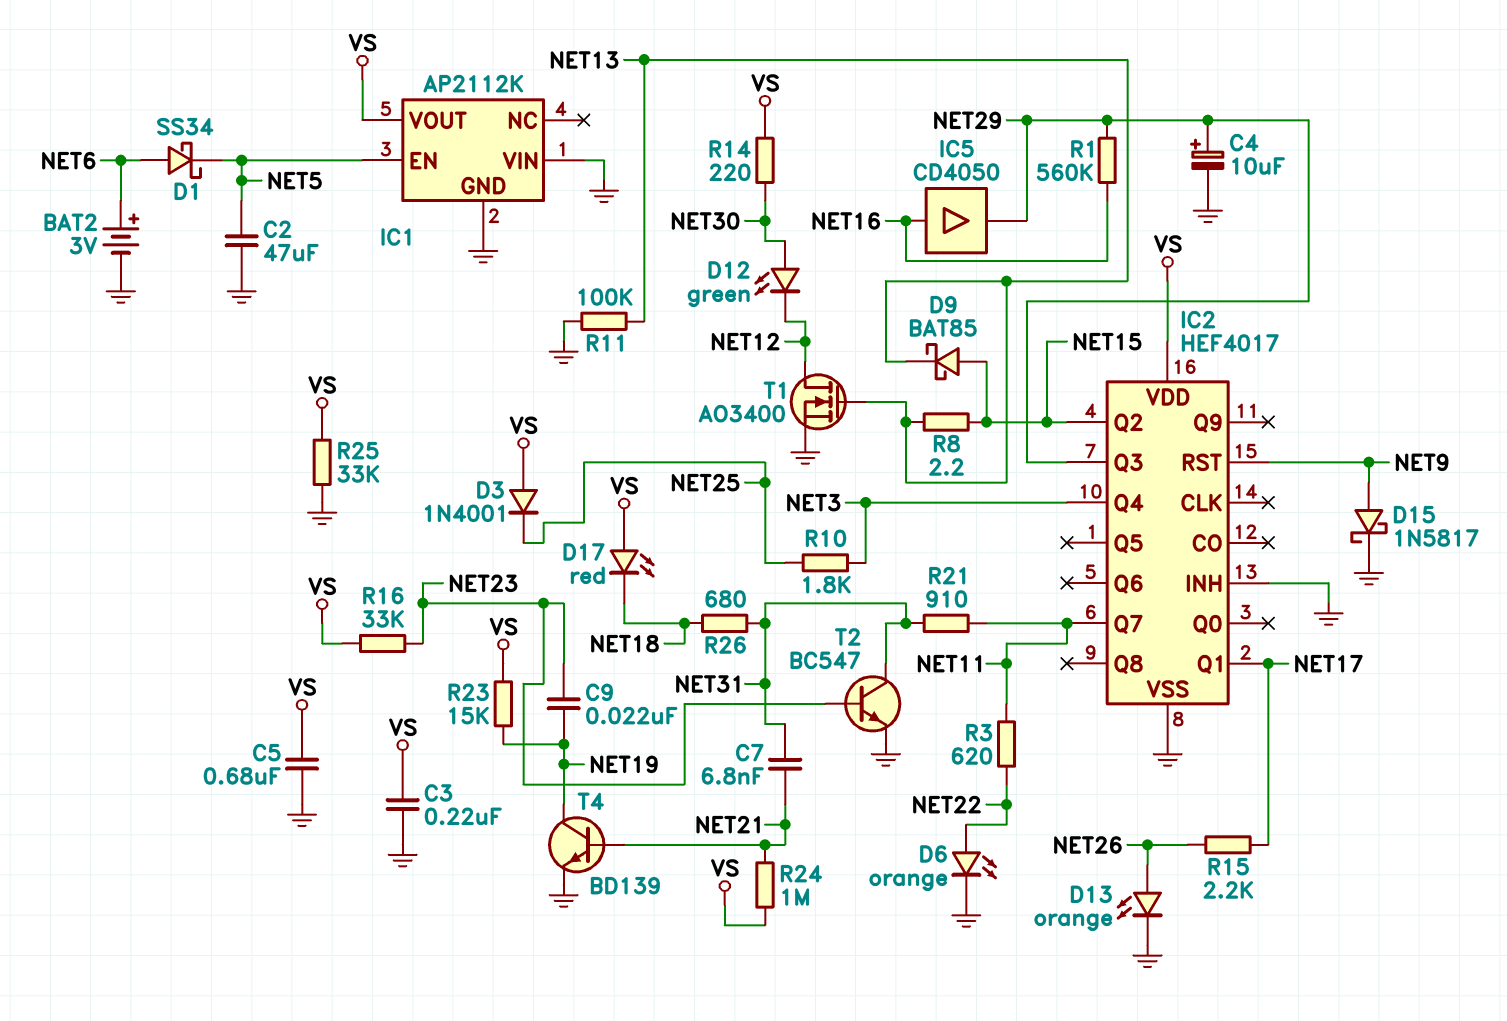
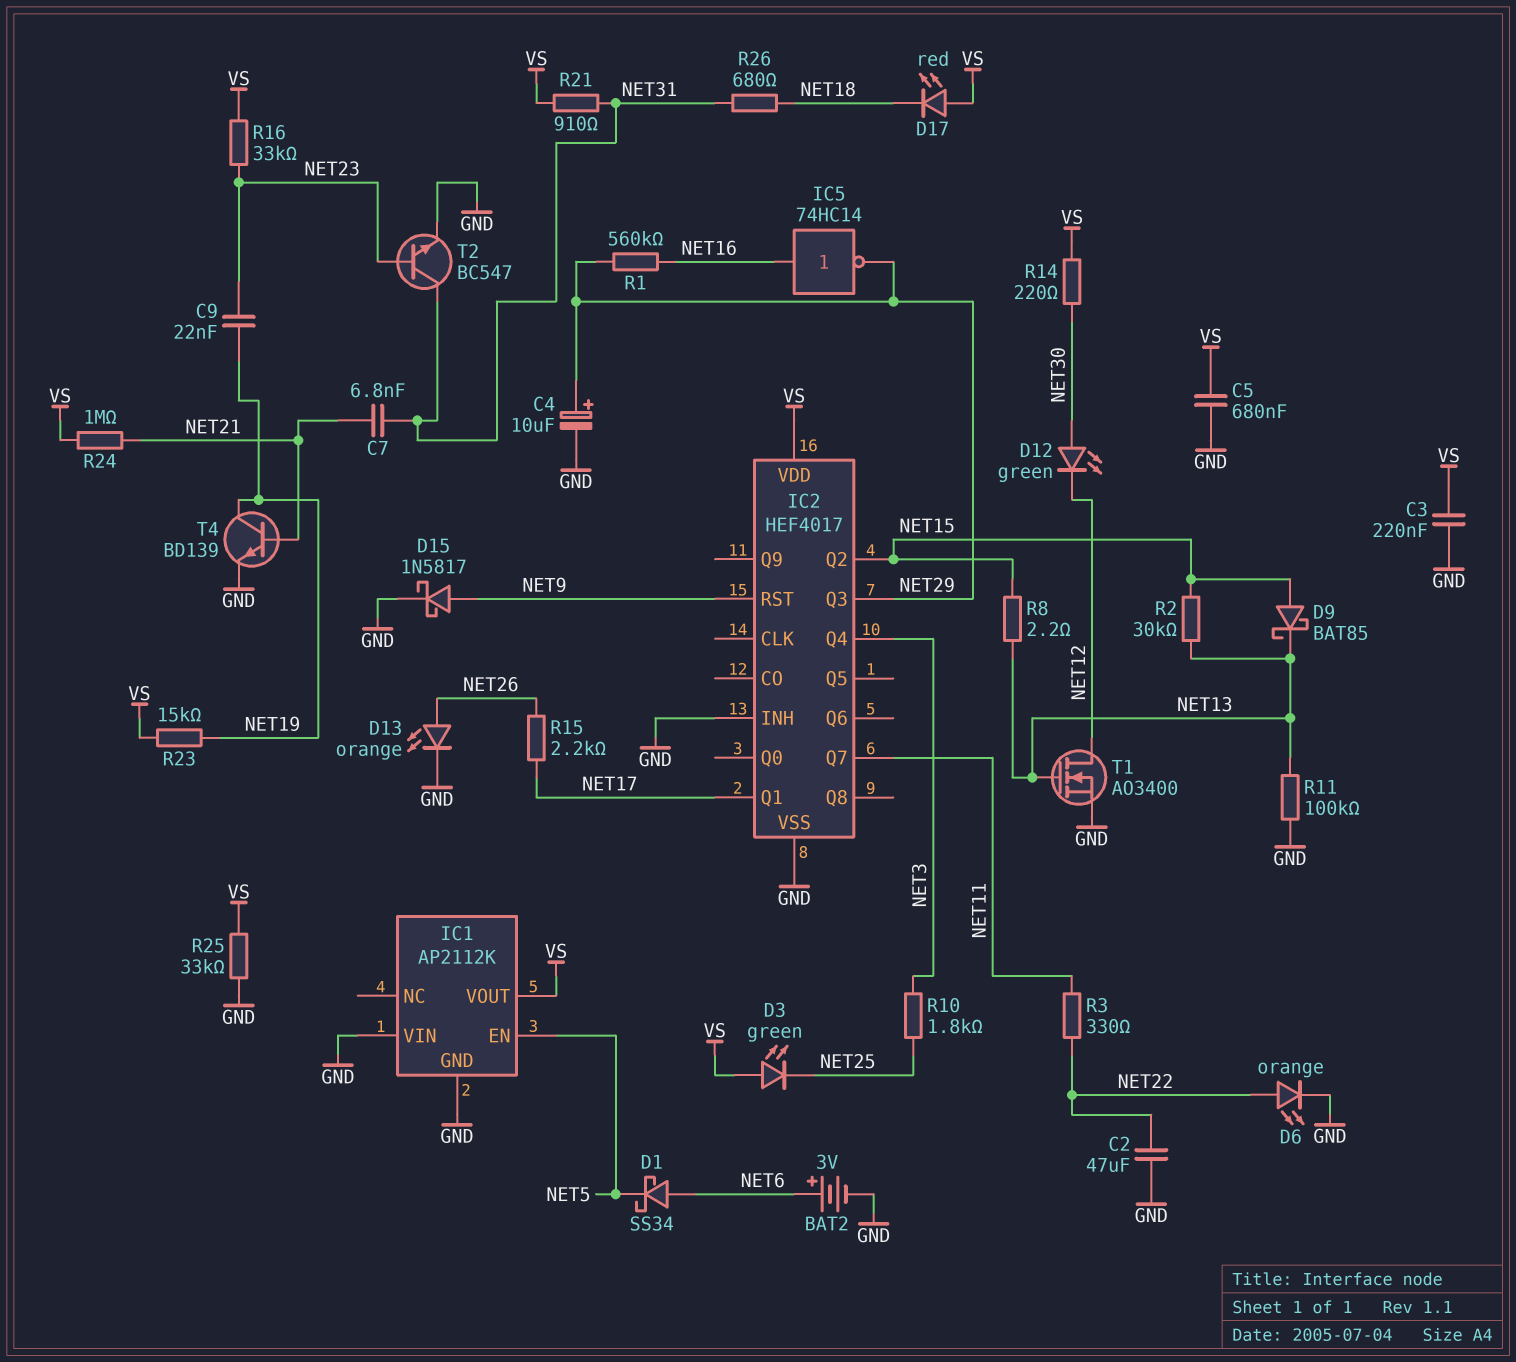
C2: 47uF (GND, NET5) -> 47uF (GND, NET22)
D3: diode 1N4001 (A VS, K NET25) -> LED green (A VS, K NET25)
IC5: buffer CD4050 (in NET16, out NET29) -> NOT 74HC14 (in NET16, out NET29)
R2: none -> 30k (NET13, NET15)
R3: 620 (NET11, NET22) -> 330 (NET11, NET22)
R21: 910 (NET11, NET31) -> 910 (NET31, VS)

